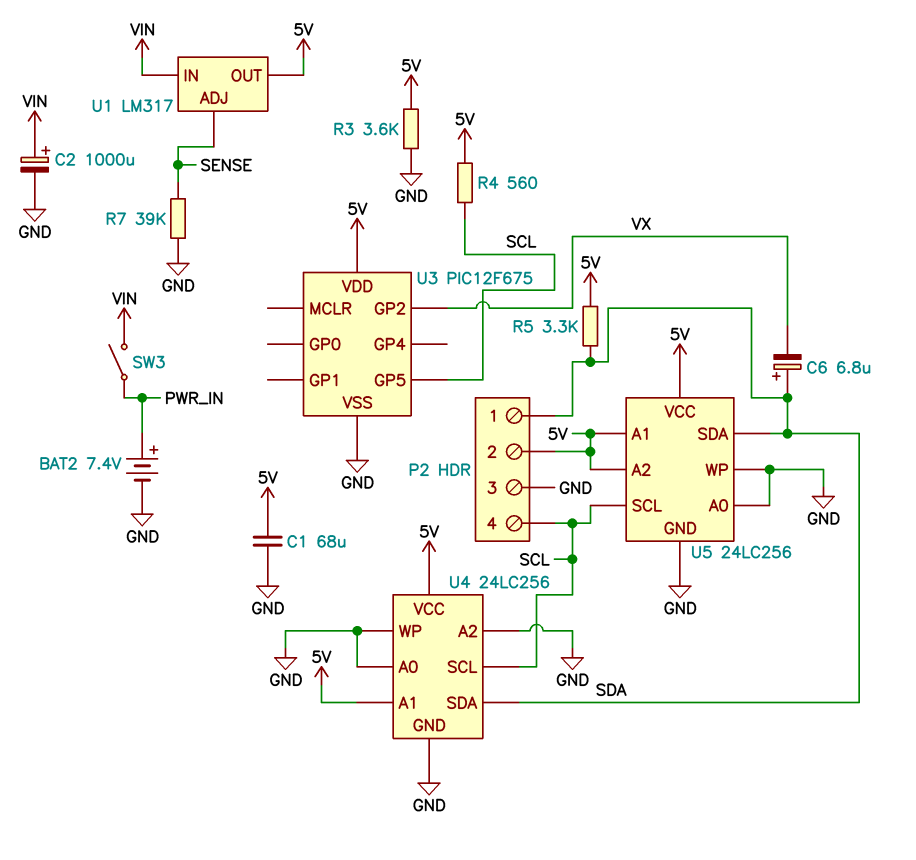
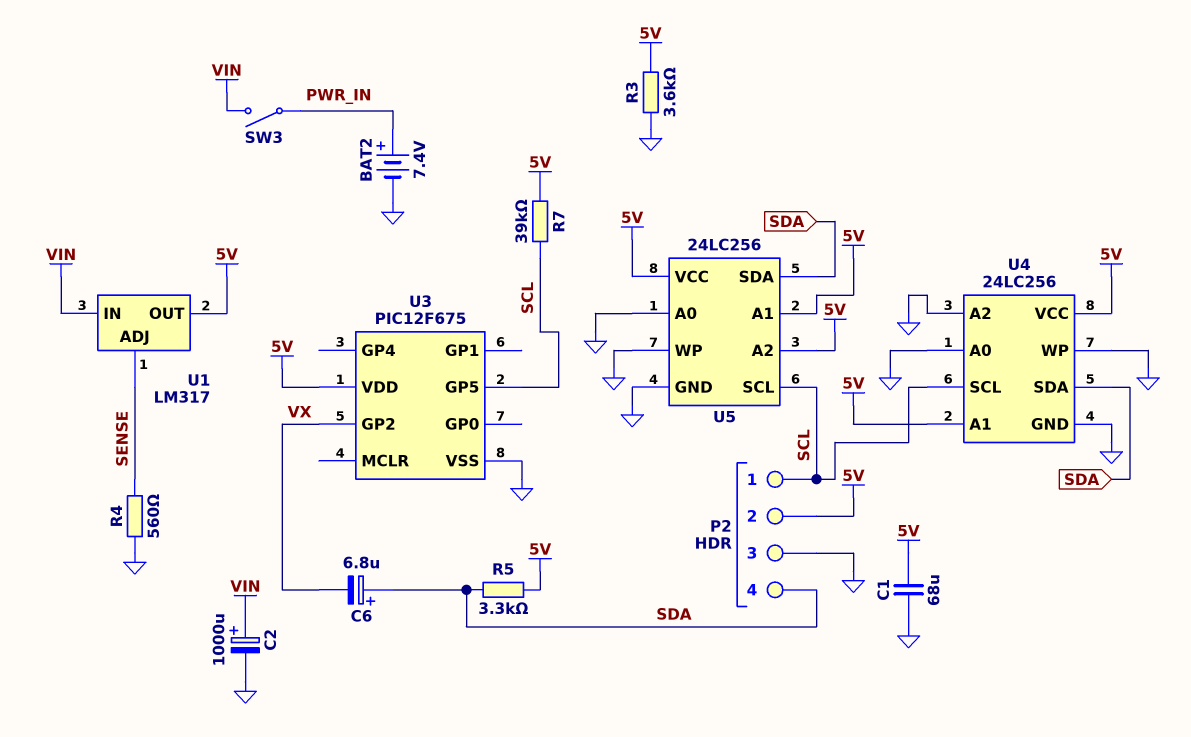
P2 pin 1: SDA -> SCL
P2 pin 4: SCL -> SDA
R4: 560 (5V, SCL) -> 560 (GND, SENSE)
R7: 39k (GND, SENSE) -> 39k (5V, SCL)

